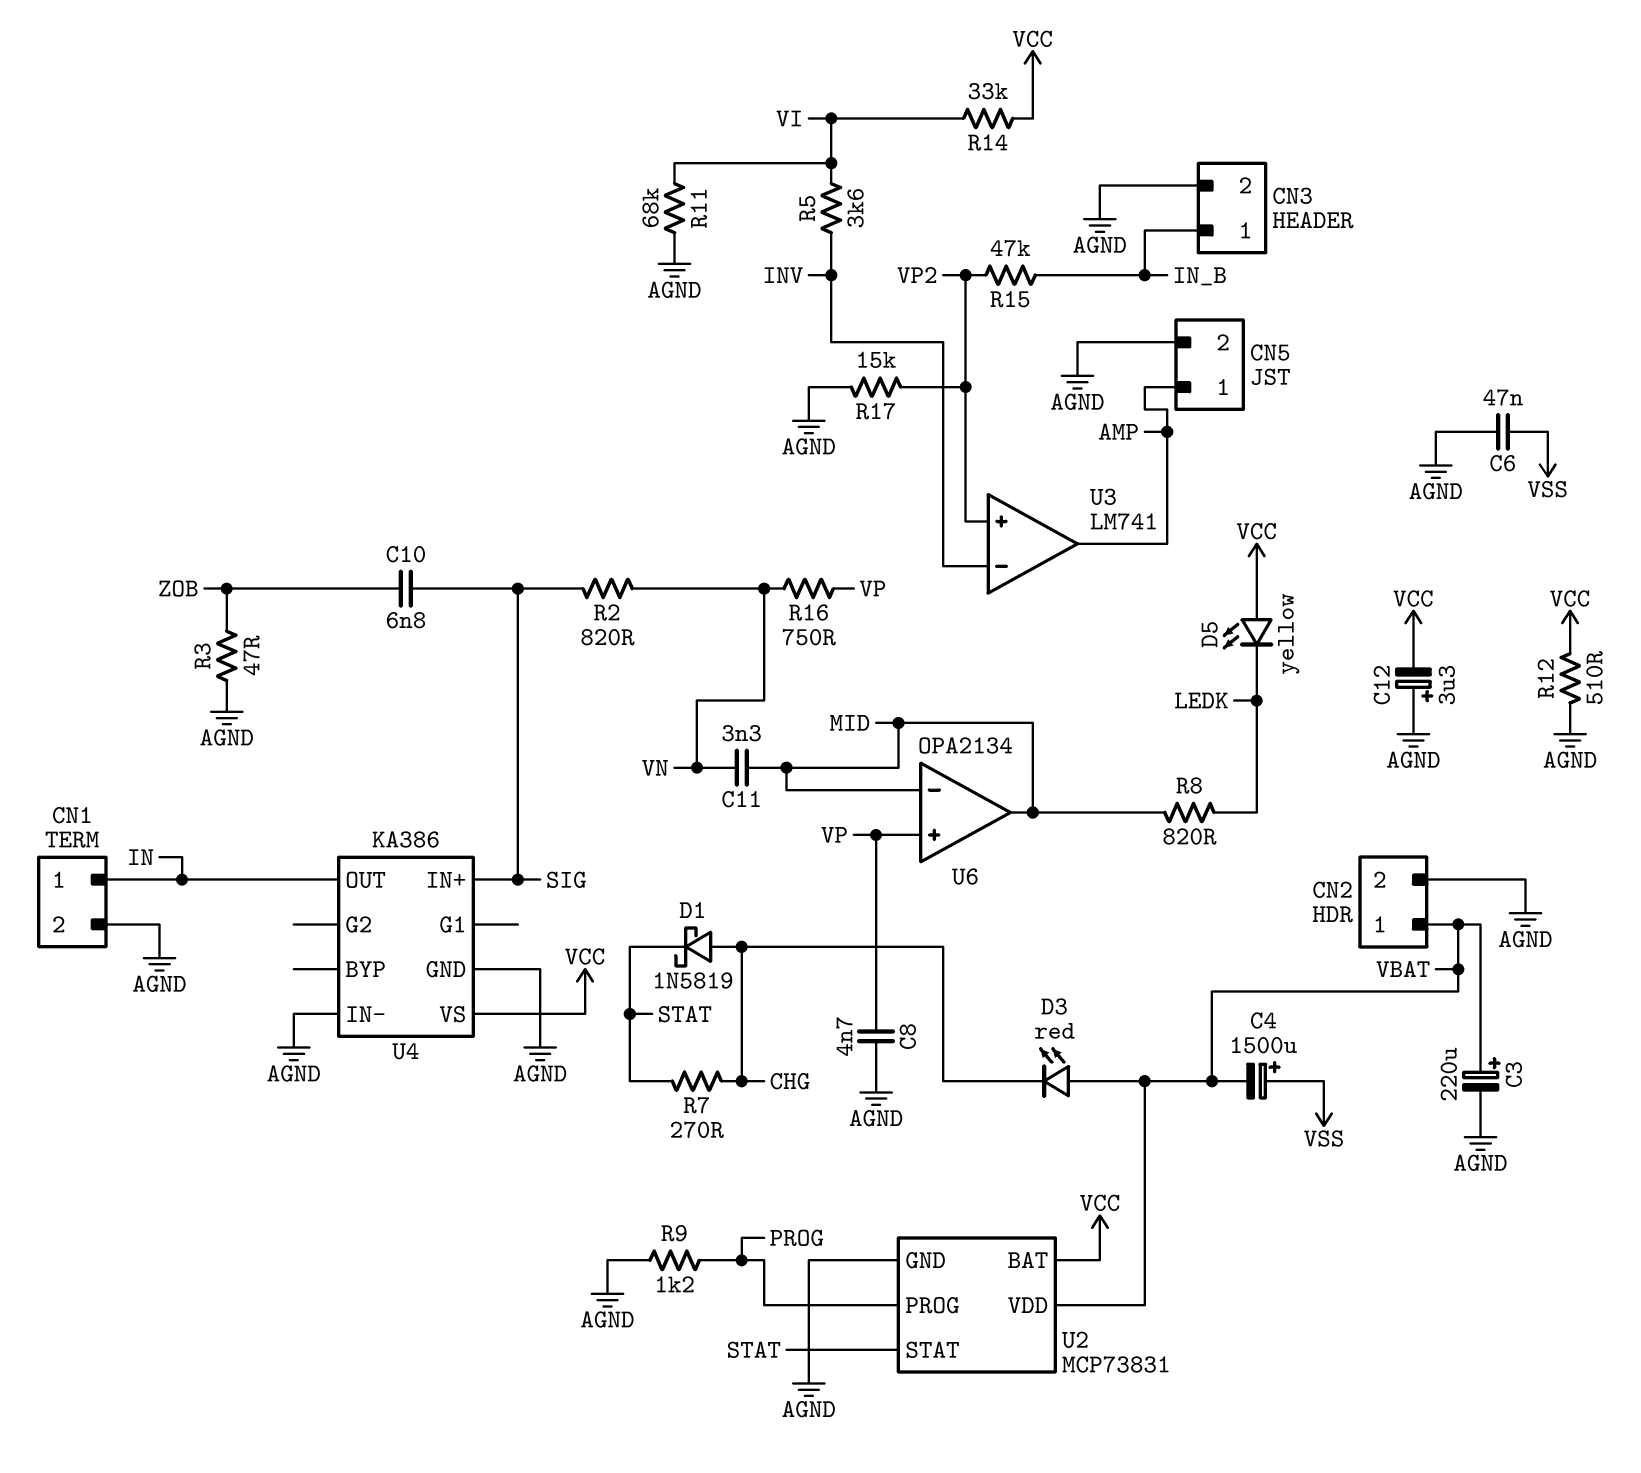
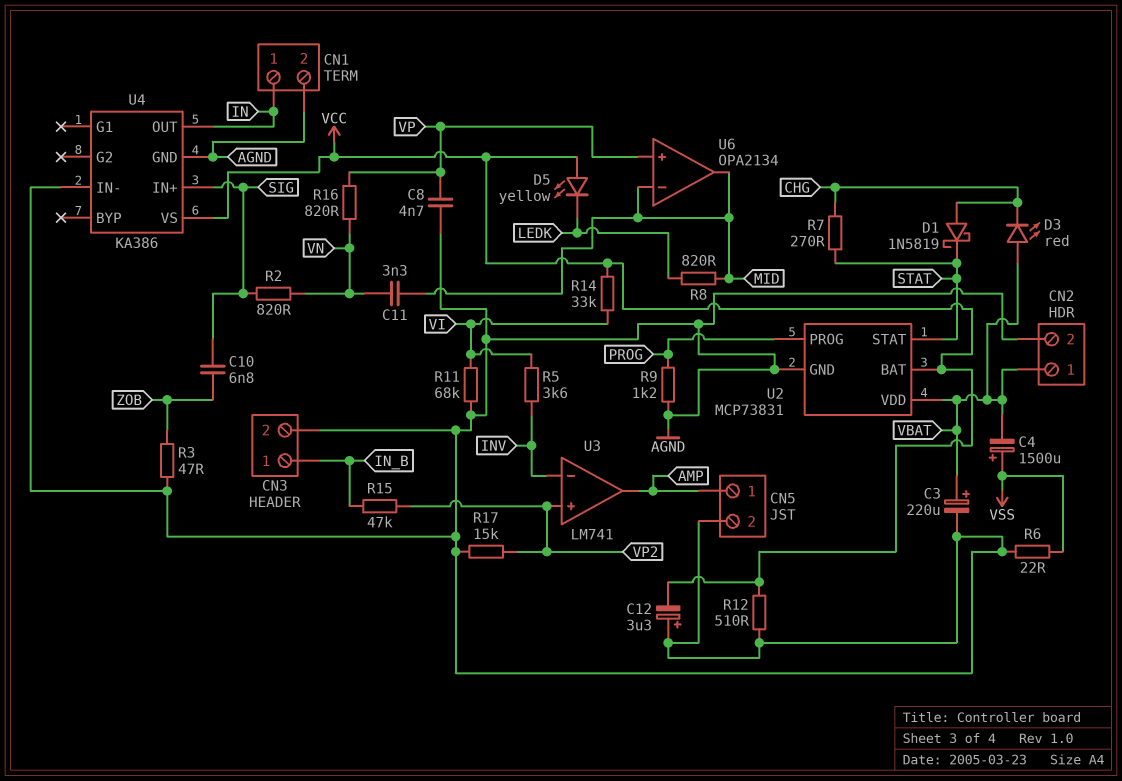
C6: 47nF (AGND, VSS) -> none
R6: none -> 22 (AGND, VSS)
R16: 750 (VN, VP) -> 820 (VN, VP)

